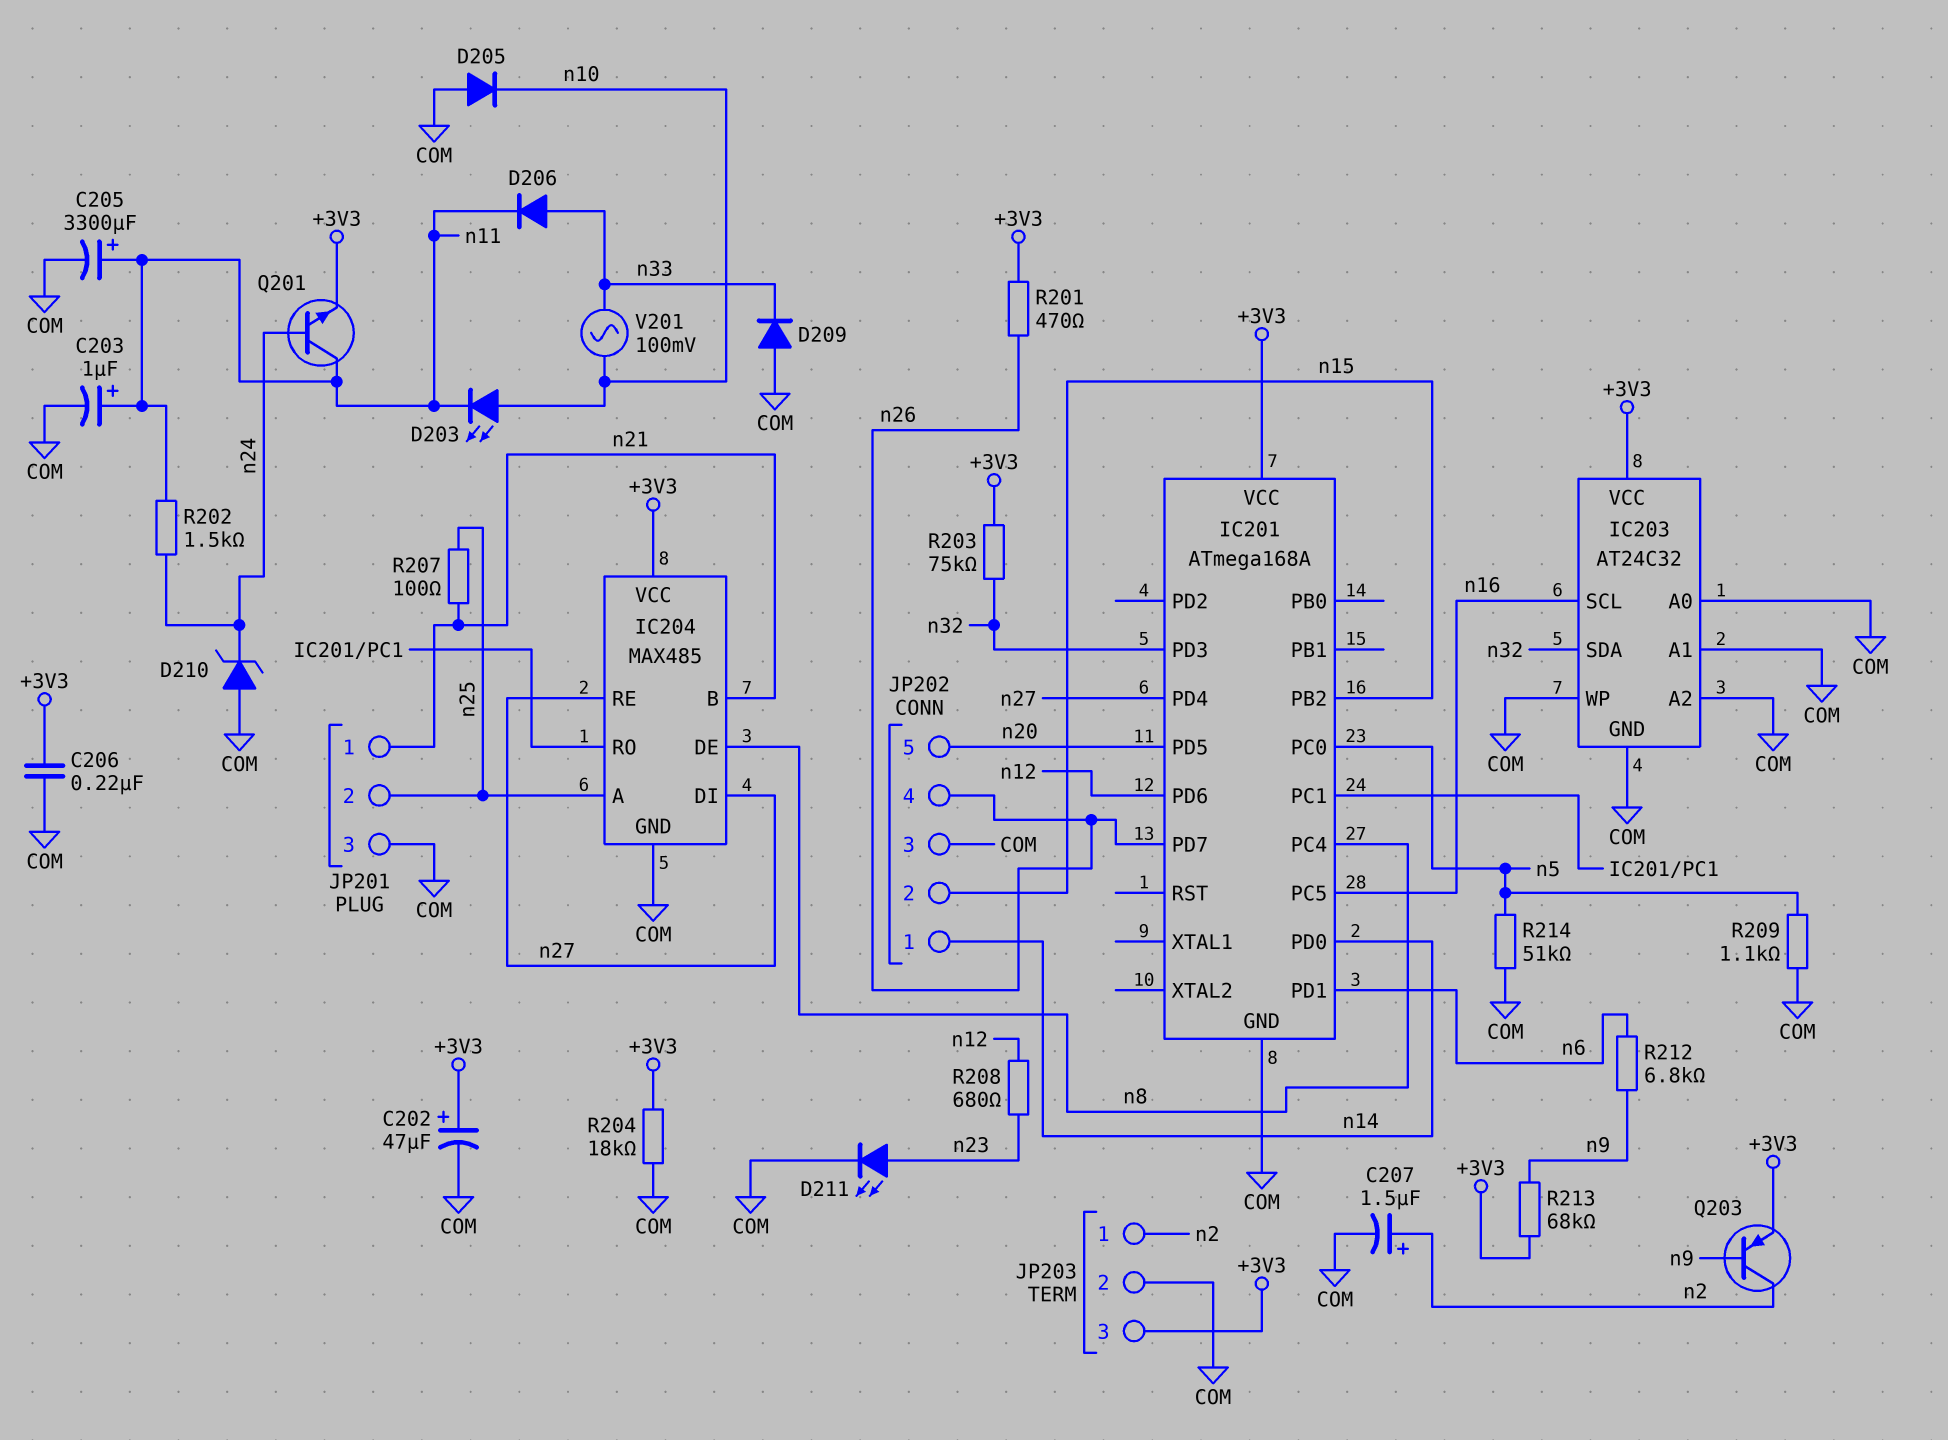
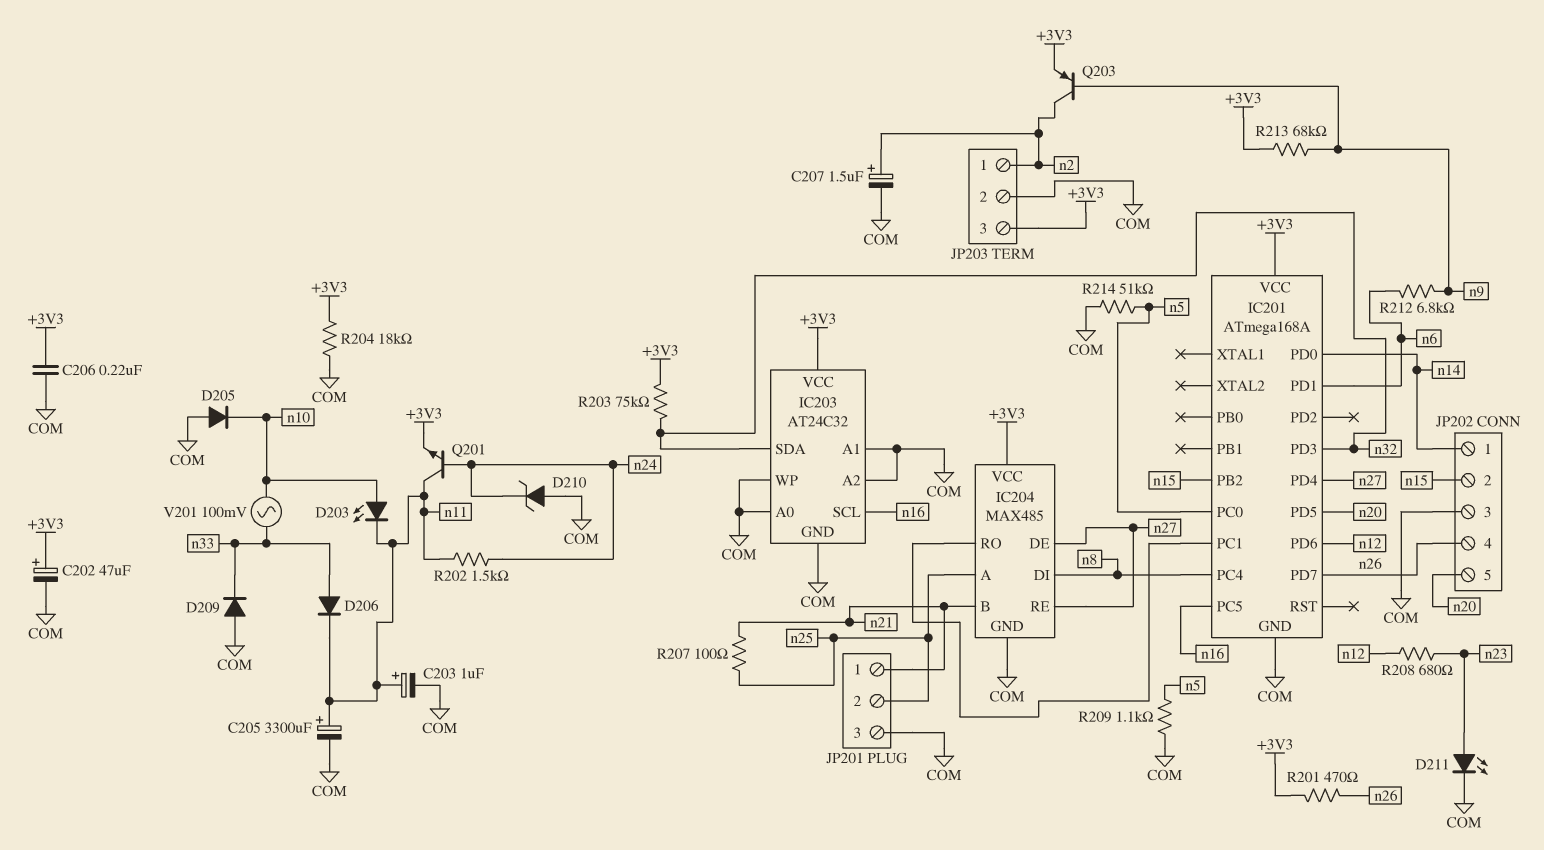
IC204 pin DE: n8 -> n27
IC204 pin DI: n27 -> n8

